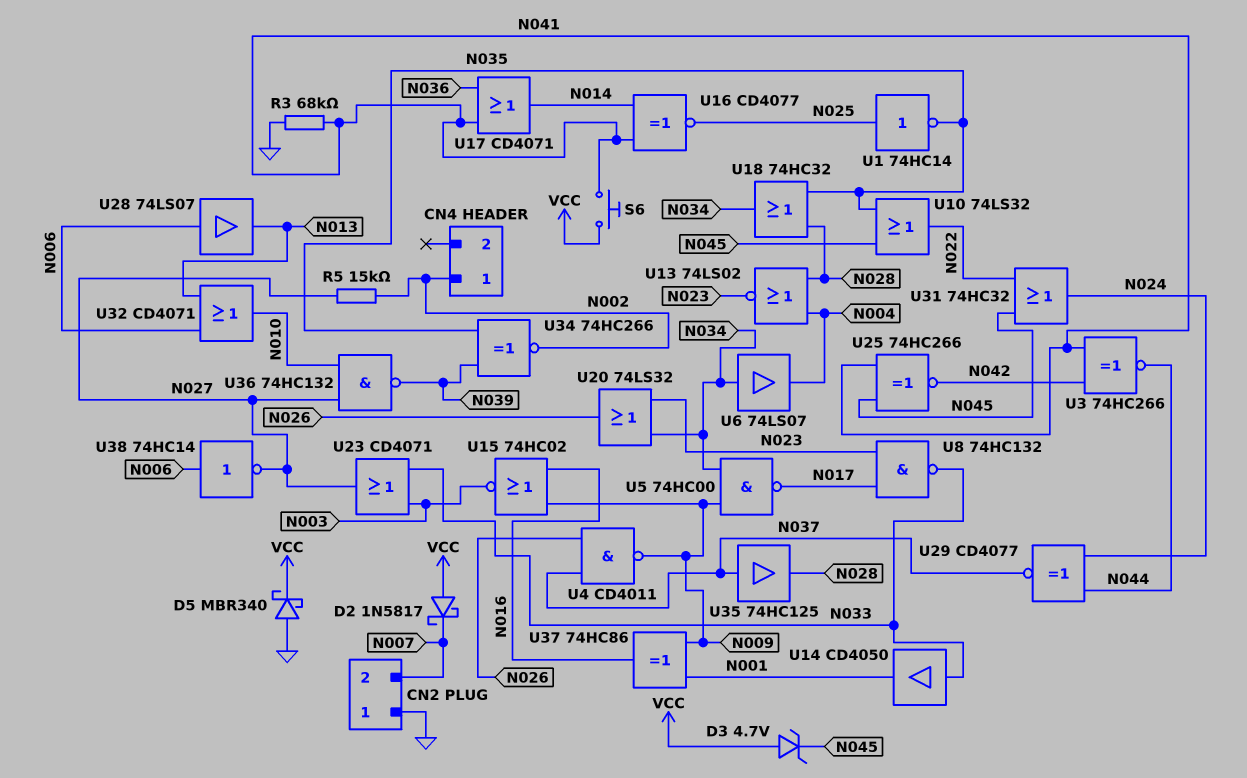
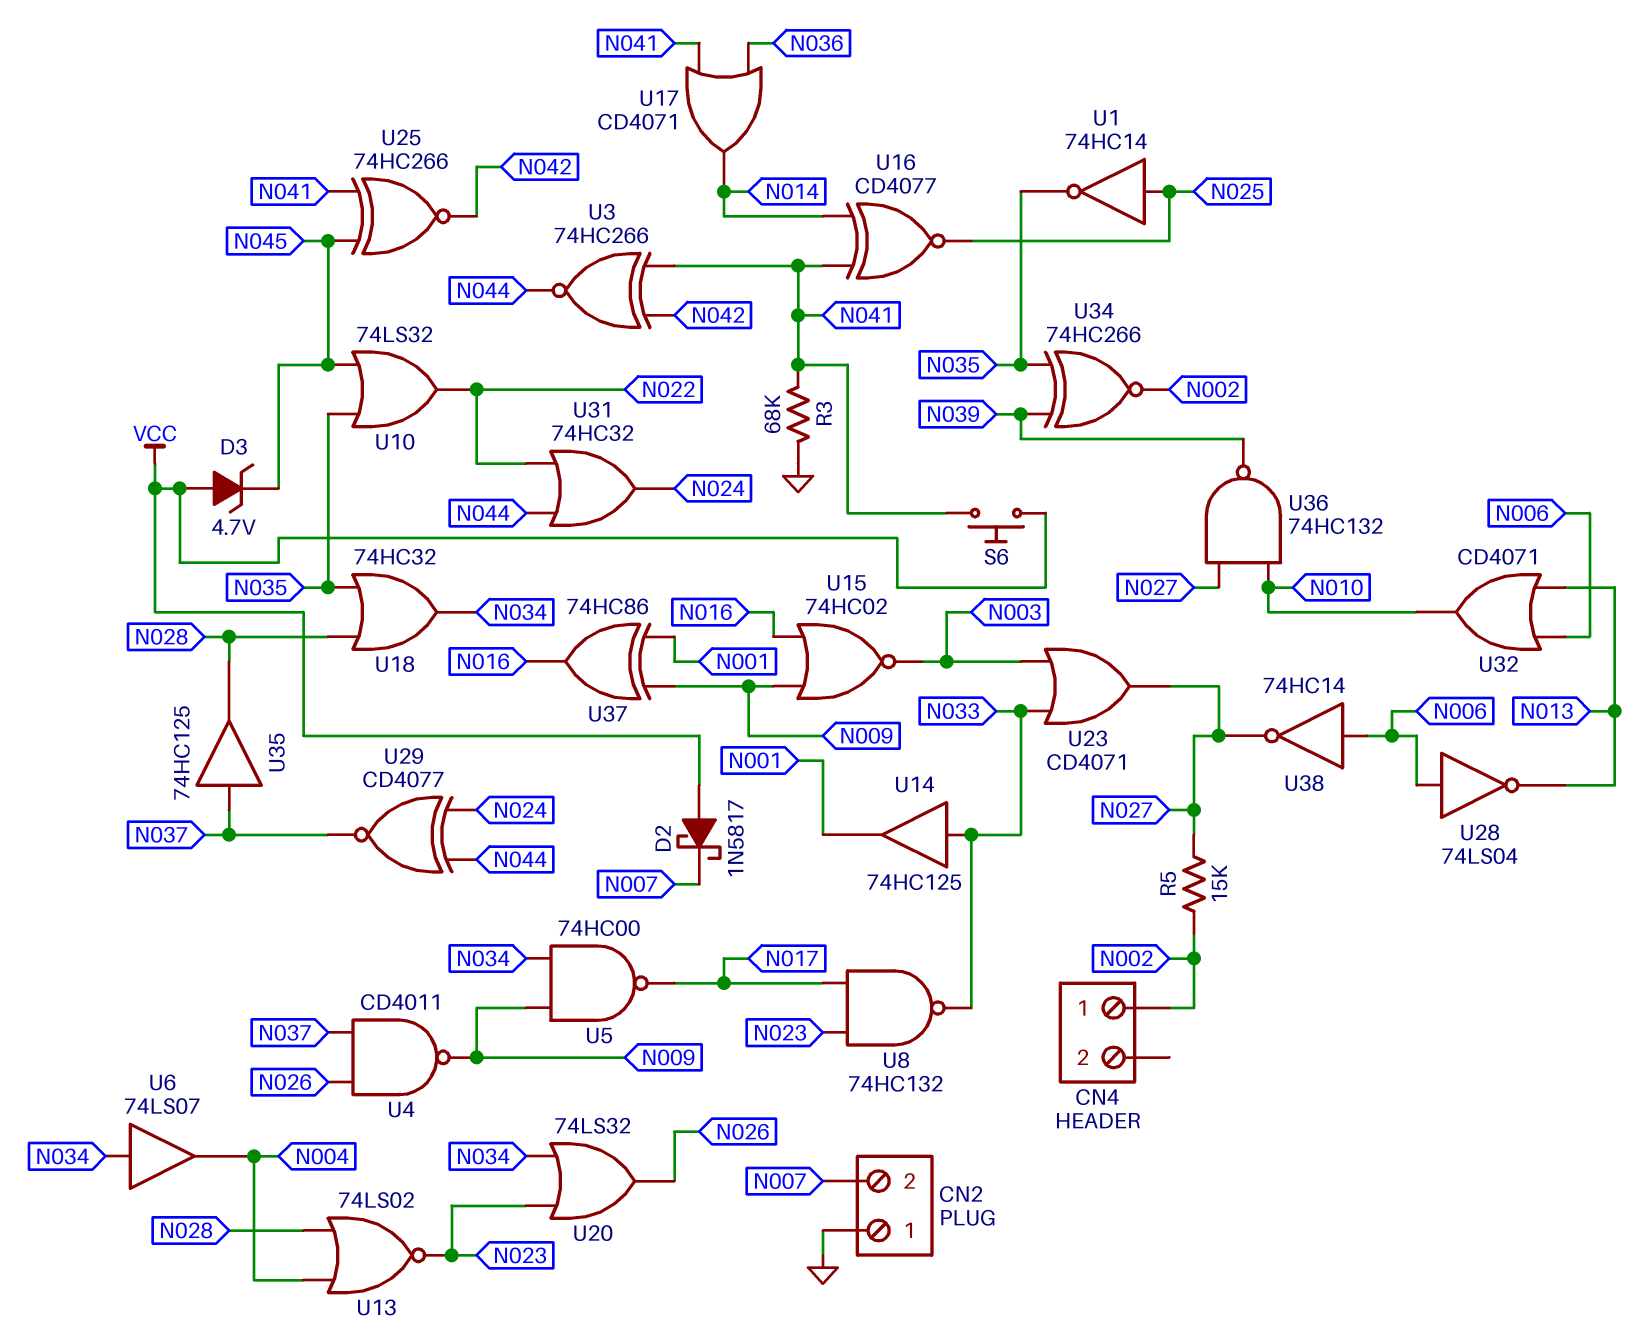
D5: schottky MBR340 (A GND, K VCC) -> none
U14: buffer CD4050 (in N033, out N001) -> buffer 74HC125 (in N033, out N001)
U28: buffer 74LS07 (in N006, out N013) -> NOT 74LS04 (in N006, out N013)
U31: OR 74HC32 (in N022, in N045, out N024) -> OR 74HC32 (in N022, in N044, out N024)

